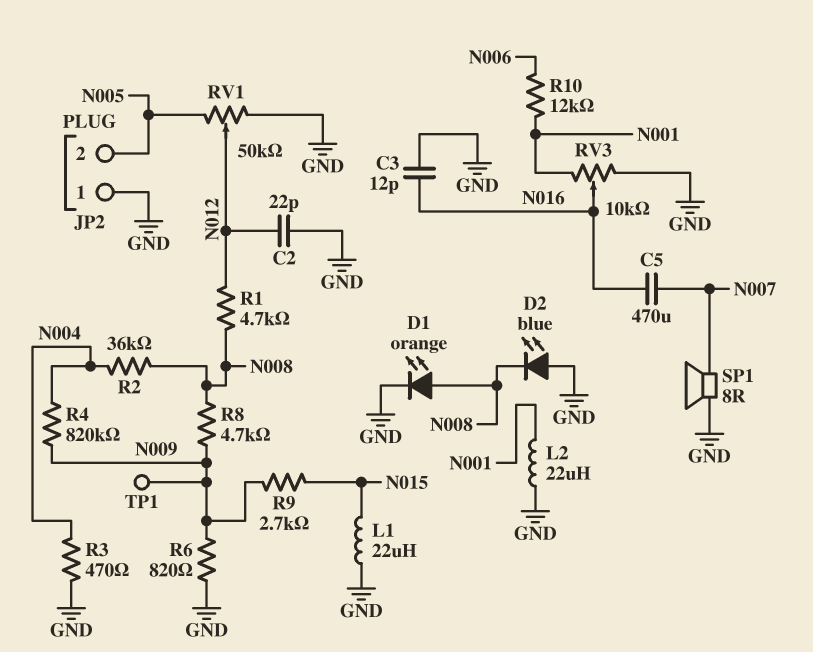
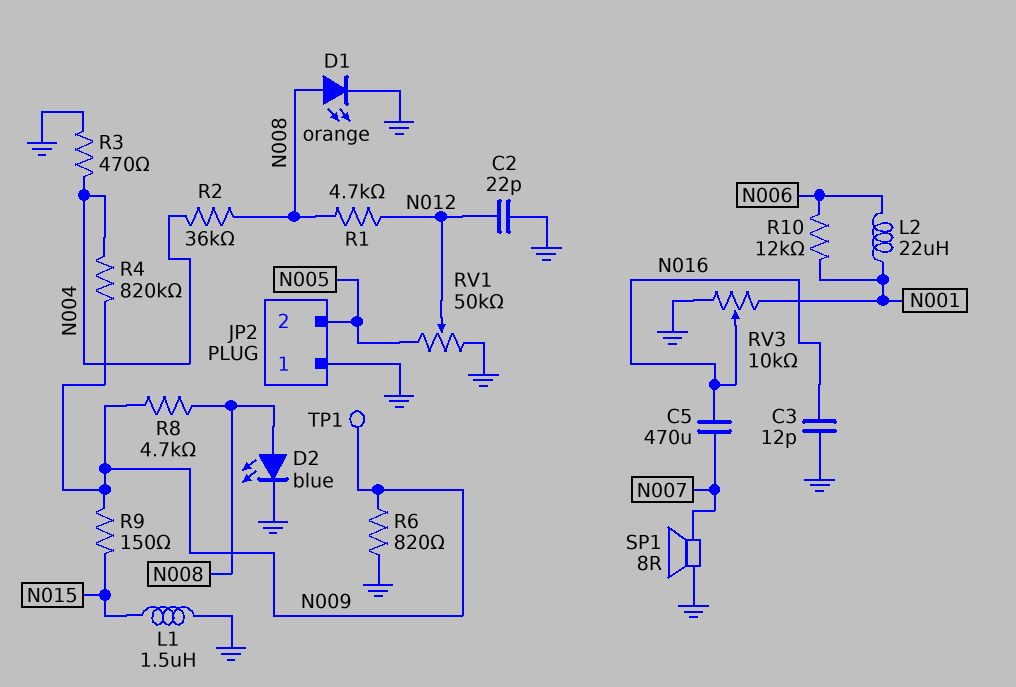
D2: LED blue (A GND, K N008) -> LED blue (A N008, K GND)
L1: 22uH (GND, N015) -> 1.5uH (GND, N015)
L2: 22uH (GND, N001) -> 22uH (N001, N006)
R9: 2.7k (N009, N015) -> 150 (N009, N015)

